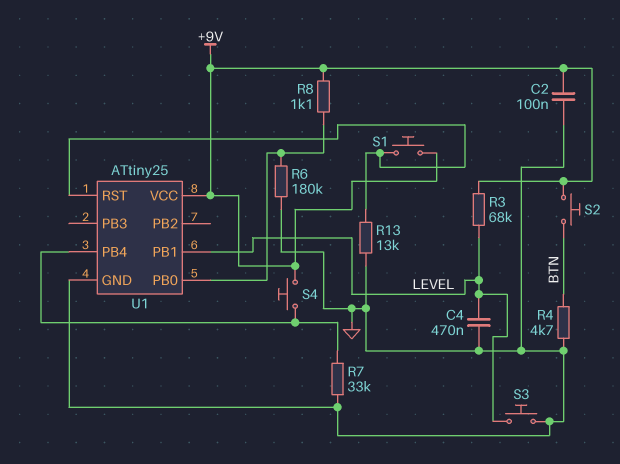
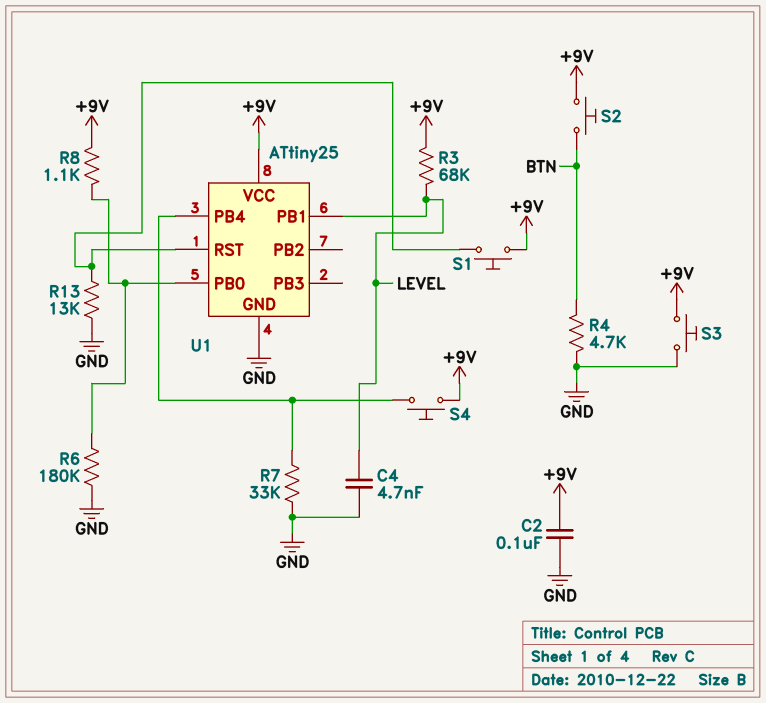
C4: 470nF (GND, LEVEL) -> 4.7nF (GND, LEVEL)
S3: button (GND, LEVEL) -> button (+9V, GND)

